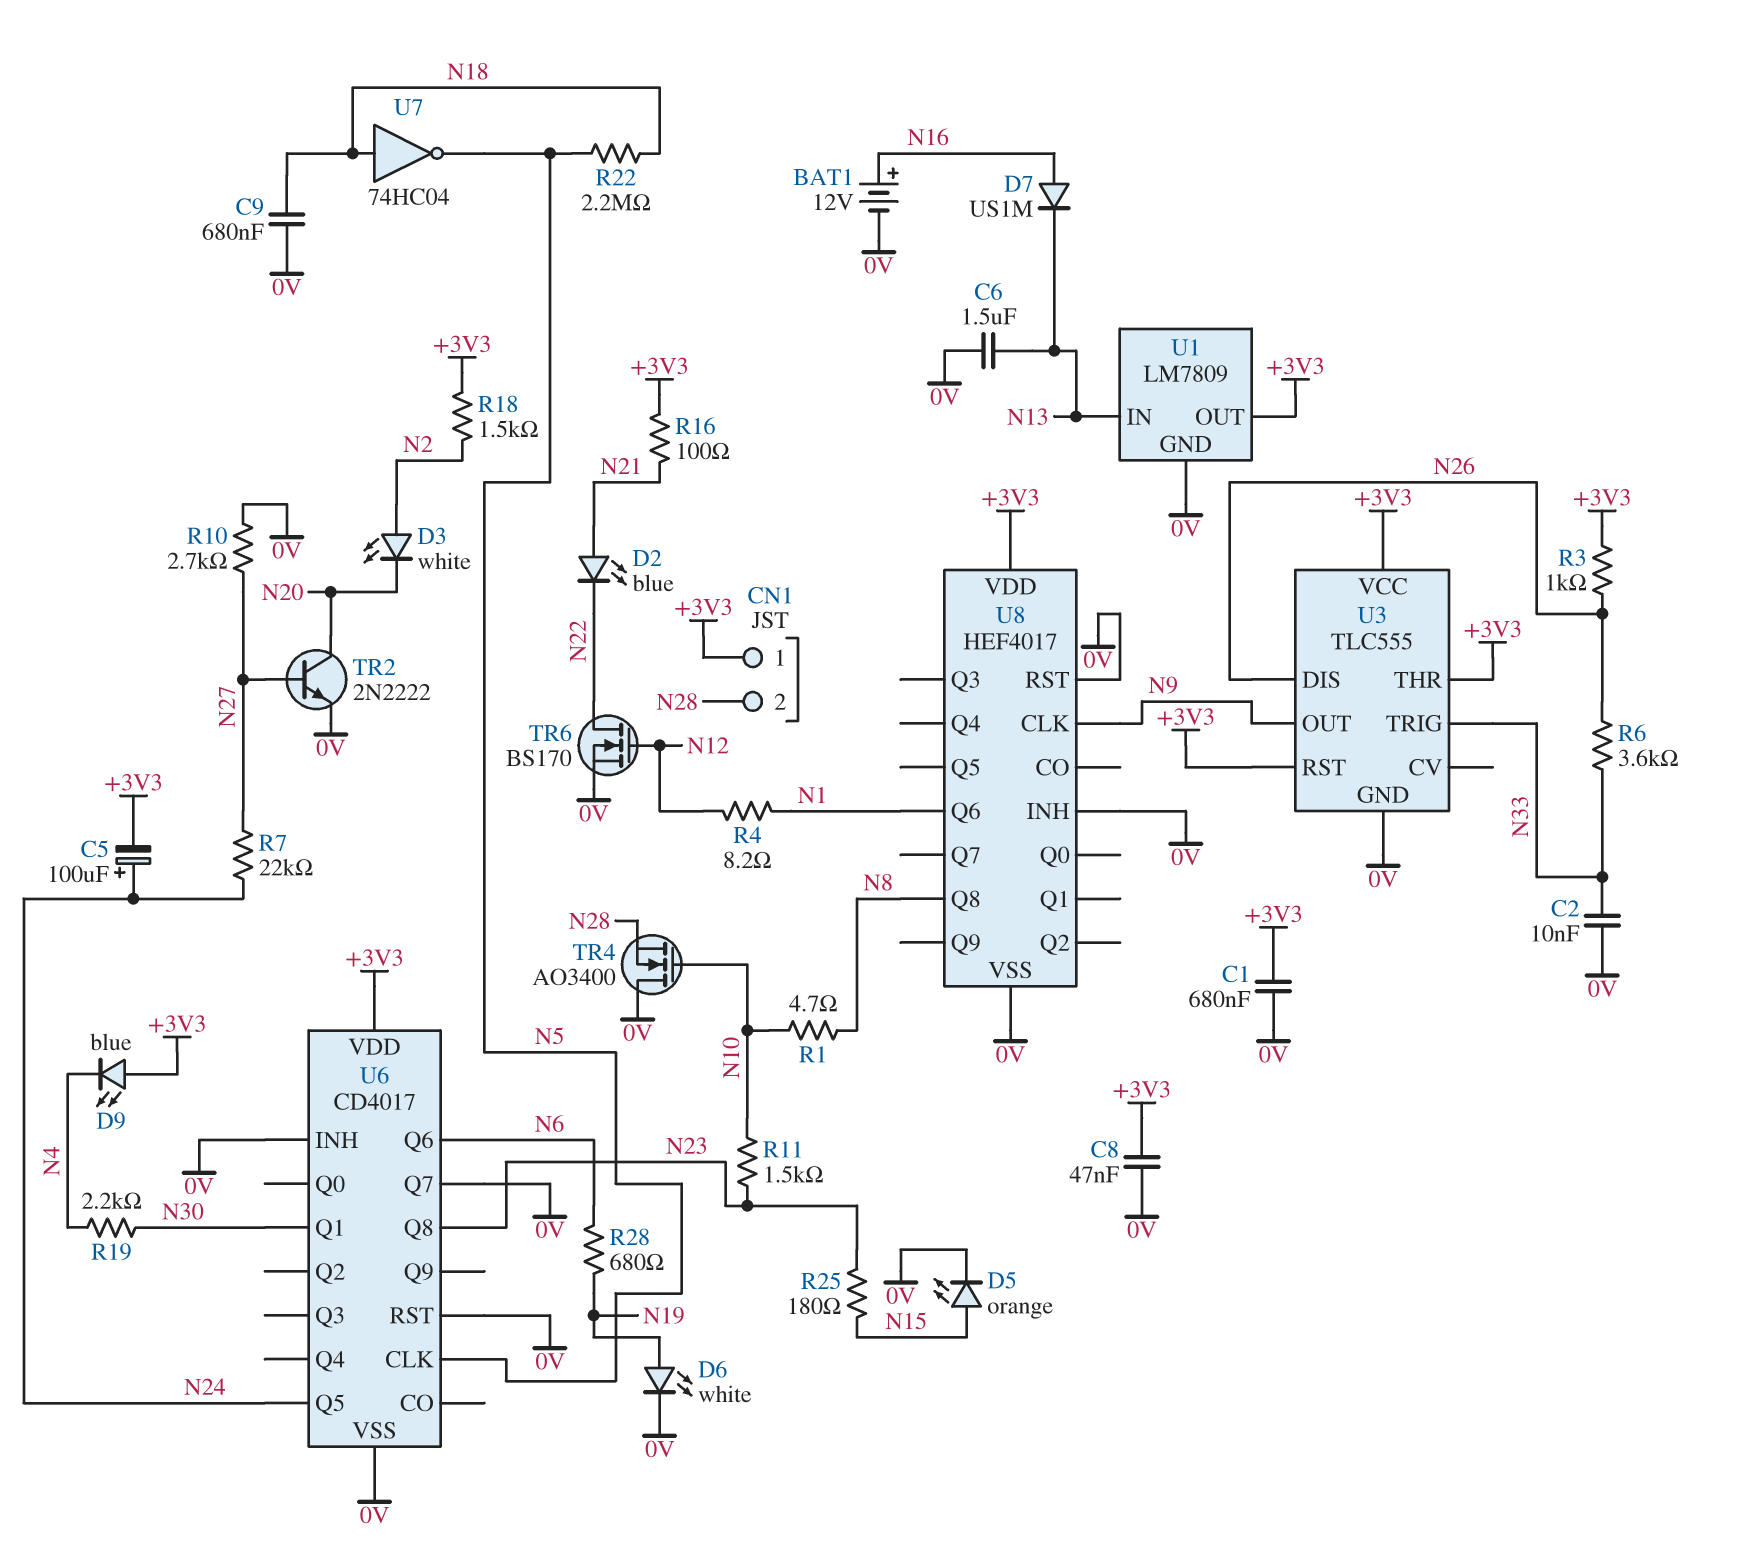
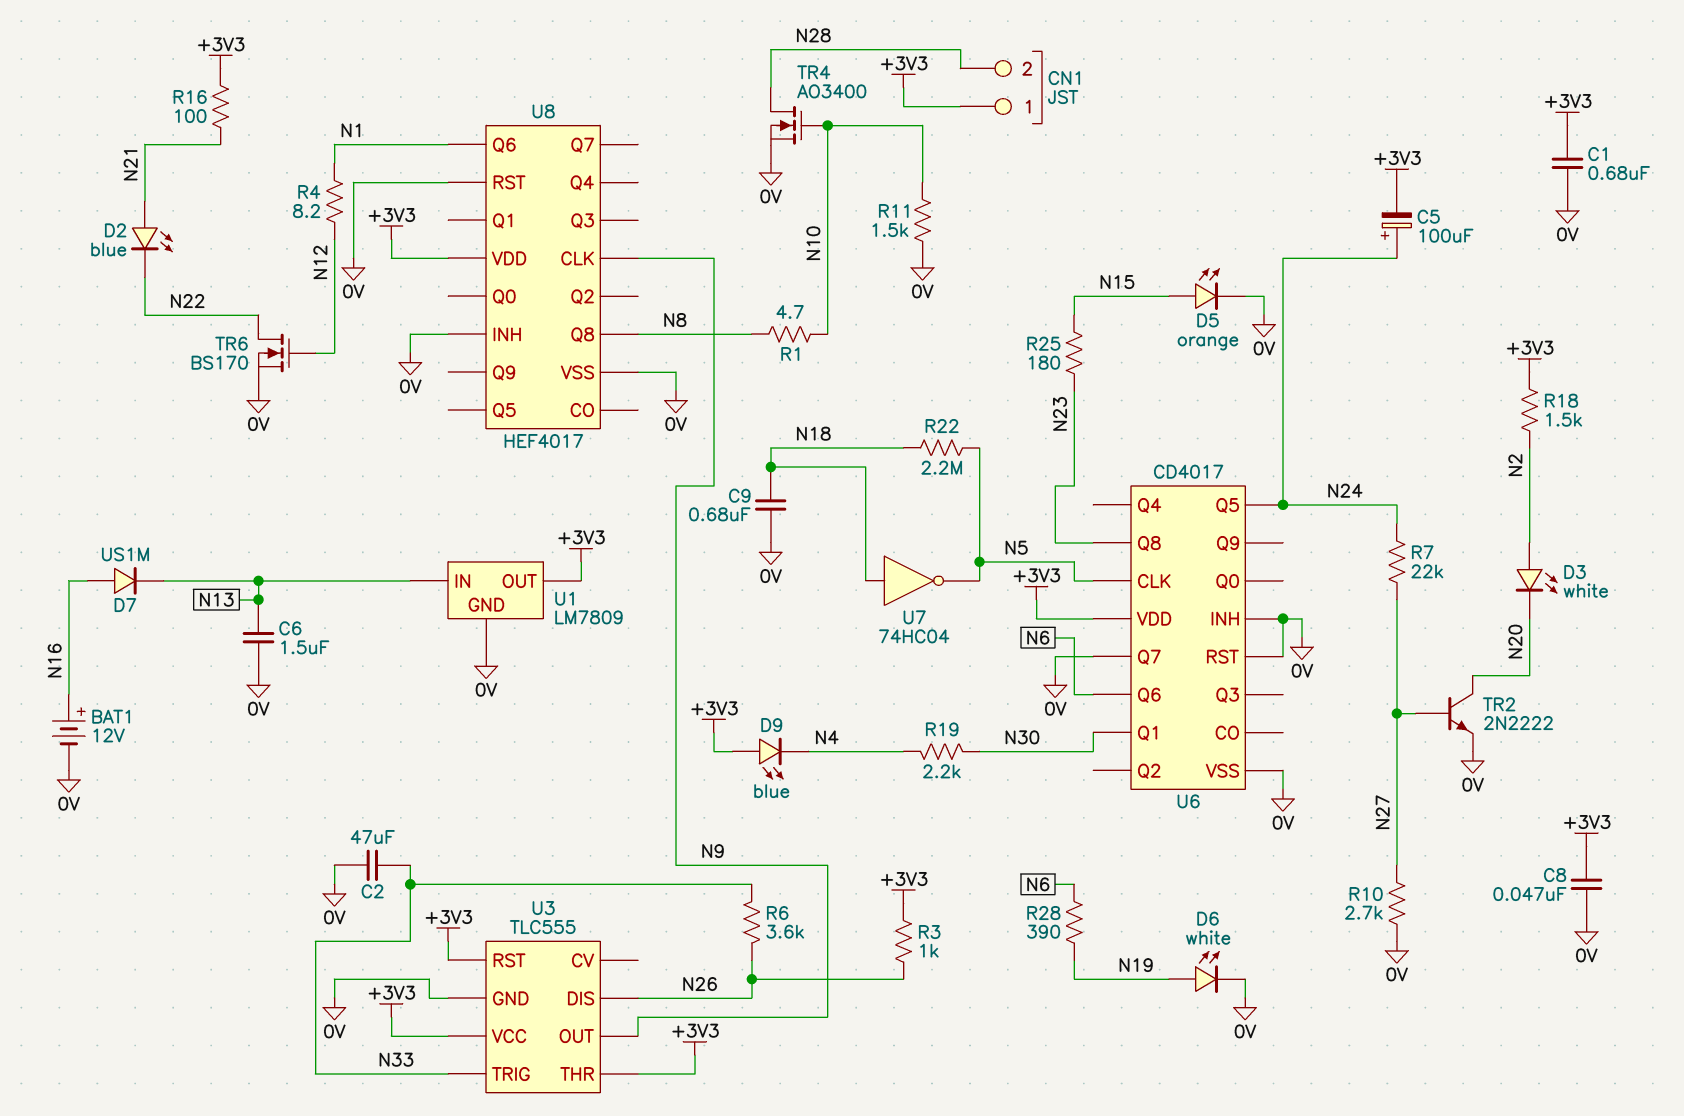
C2: 10nF (0V, N33) -> 47uF (0V, N33)
R11: 1.5k (N10, N23) -> 1.5k (0V, N10)
R28: 680 (N6, N19) -> 390 (N6, N19)
TR4: NMOS AO3400 (G N10, D 0V, S N28) -> NMOS AO3400 (G N10, D N28, S 0V)

